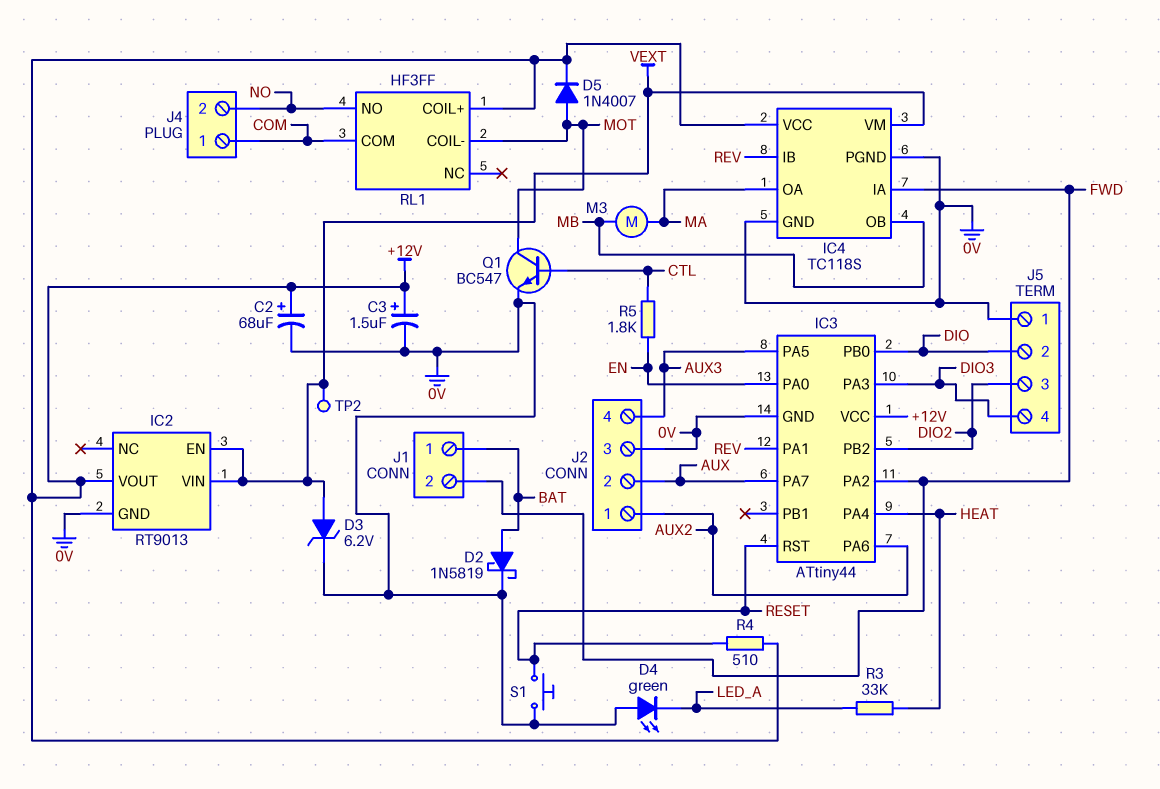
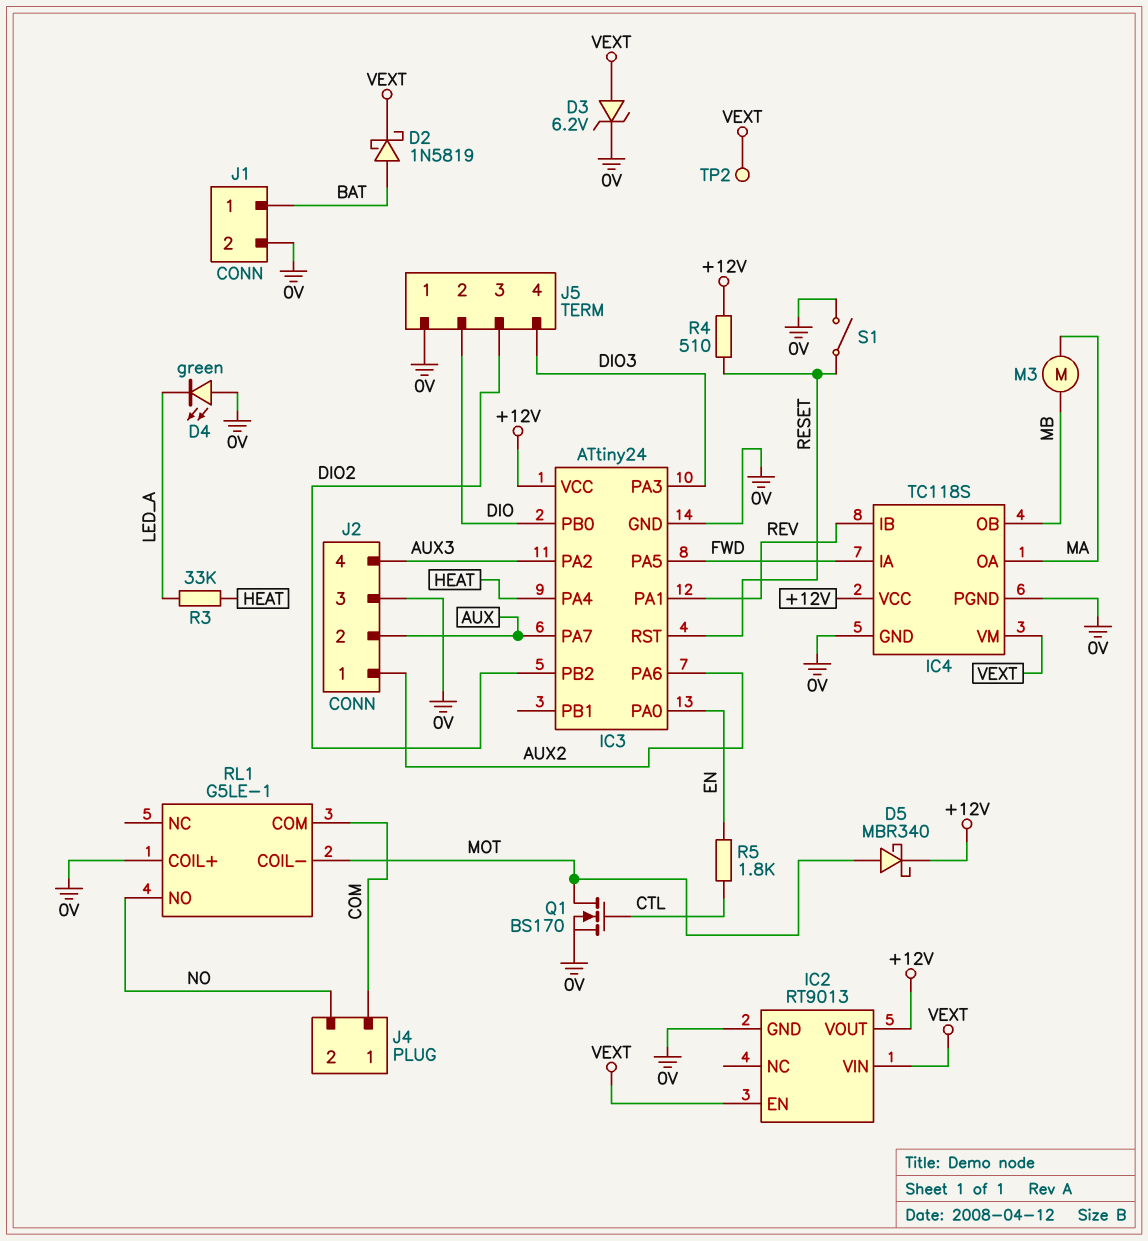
C2: 68uF (plus +12V, minus 0V) -> none
C3: 1.5uF (plus +12V, minus 0V) -> none
D2: schottky 1N5819 (A BAT, K 0V) -> schottky 1N5819 (A BAT, K VEXT)
D5: diode 1N4007 (A MOT, K +12V) -> schottky MBR340 (A MOT, K +12V)
IC3: ATtiny44 -> ATtiny24
IC3 pin PA2: FWD -> AUX3
IC3 pin PA5: AUX3 -> FWD
J1 pin 2: FWD -> 0V
Q1: NPN BC547 (B CTL, C MOT, E 0V) -> NMOS BS170 (G CTL, D MOT, S 0V)
RL1: HF3FF -> G5LE-1
RL1 pin COIL+: +12V -> 0V
S1: button (0V, RESET) -> switch (0V, RESET)

